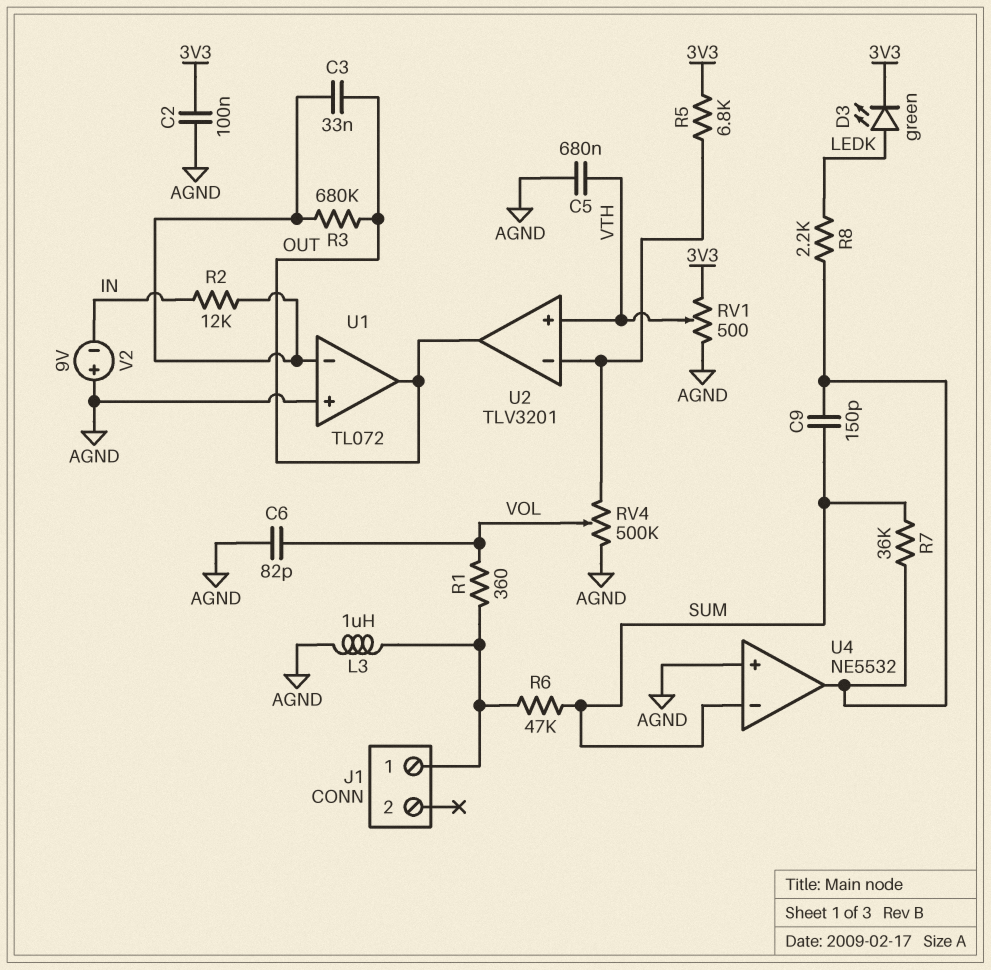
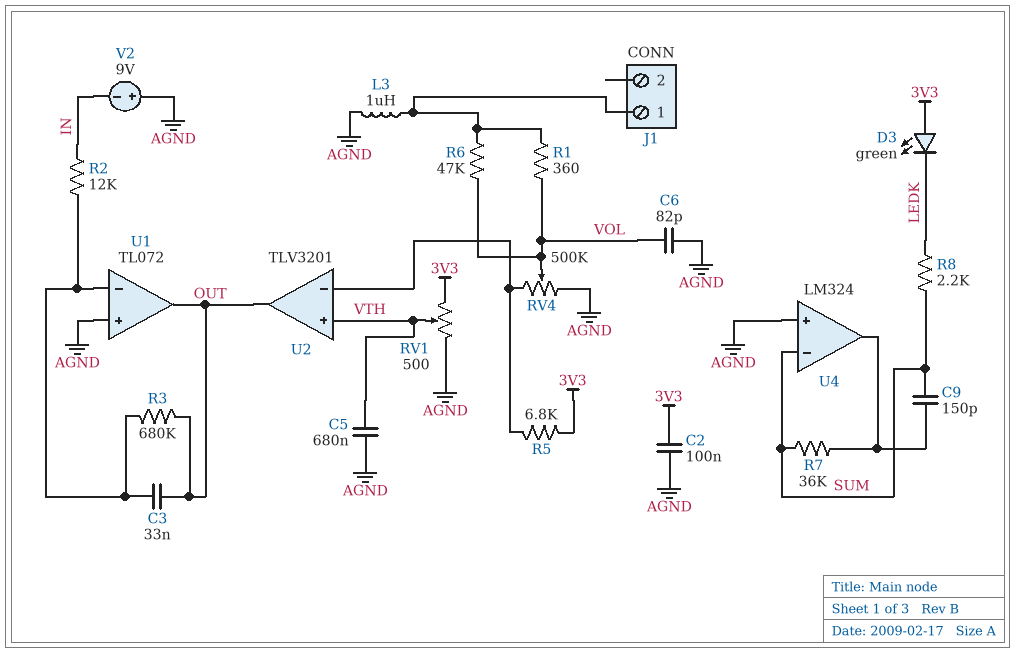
D3: LED green (A LEDK, K 3V3) -> LED green (A 3V3, K LEDK)
R6: 47k (J1/1, SUM) -> 47k (J1/1, VOL)
R8: 2.2k (LEDK, U4/out) -> 2.2k (LEDK, SUM)
U4: NE5532 -> LM324

